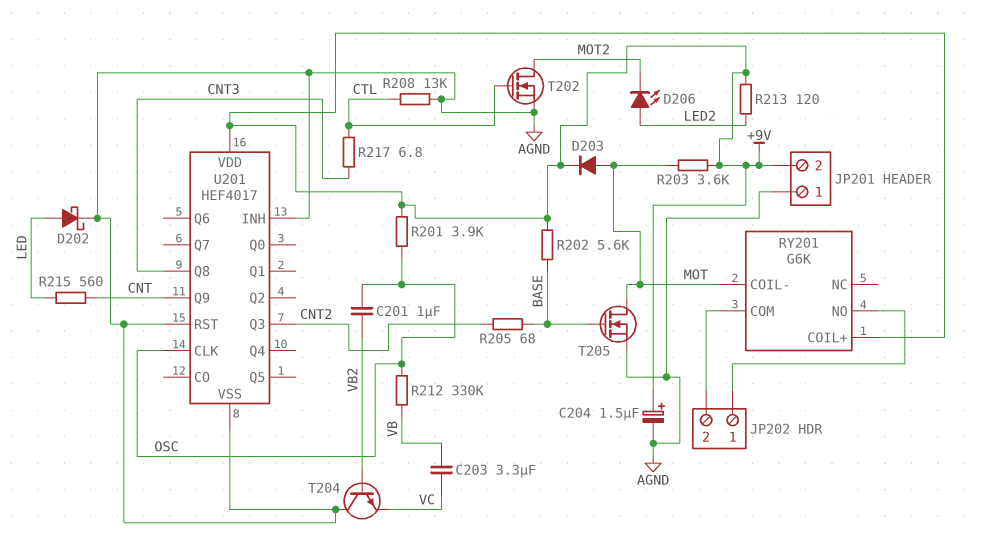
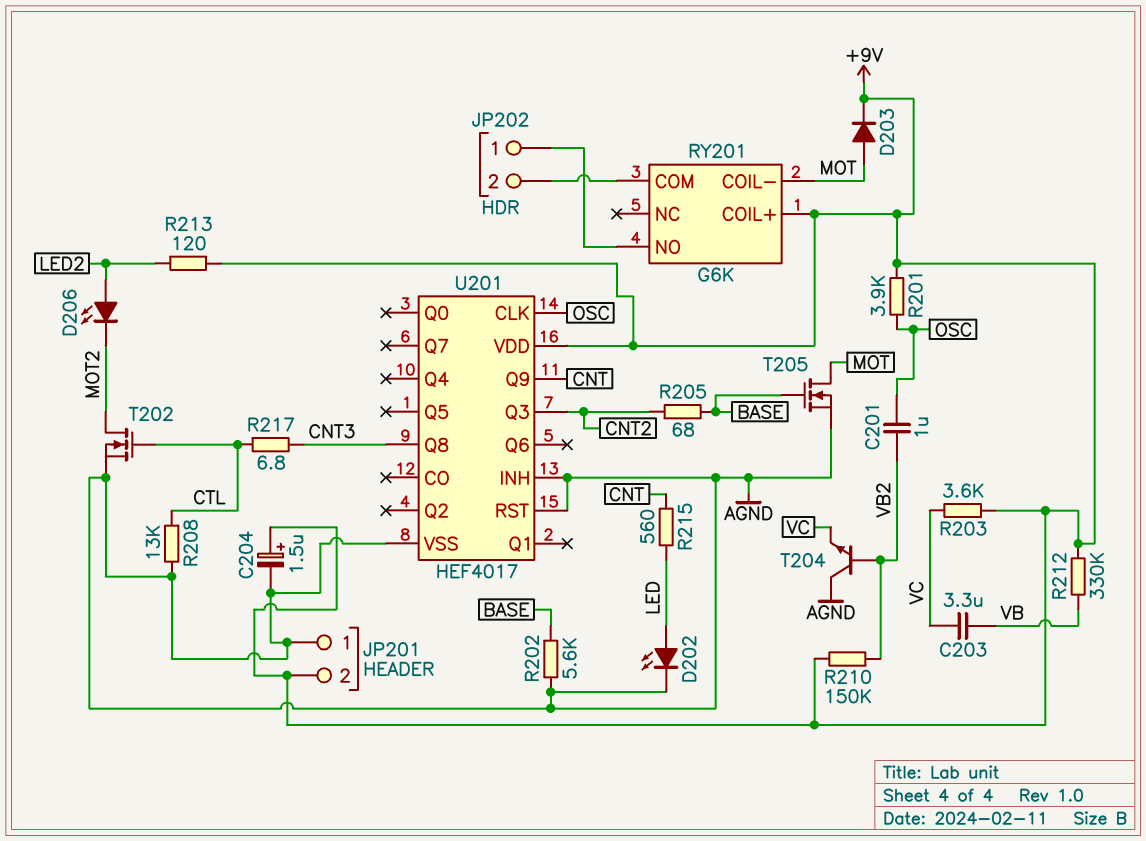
D202: schottky (A LED, K AGND) -> LED (A LED, K AGND)
R202: 5.6k (+9V, BASE) -> 5.6k (AGND, BASE)
R203: 3.6k (+9V, MOT) -> 3.6k (+9V, VC)
R210: none -> 150k (+9V, VB2)
R212: 330k (OSC, VB) -> 330k (+9V, VB)

